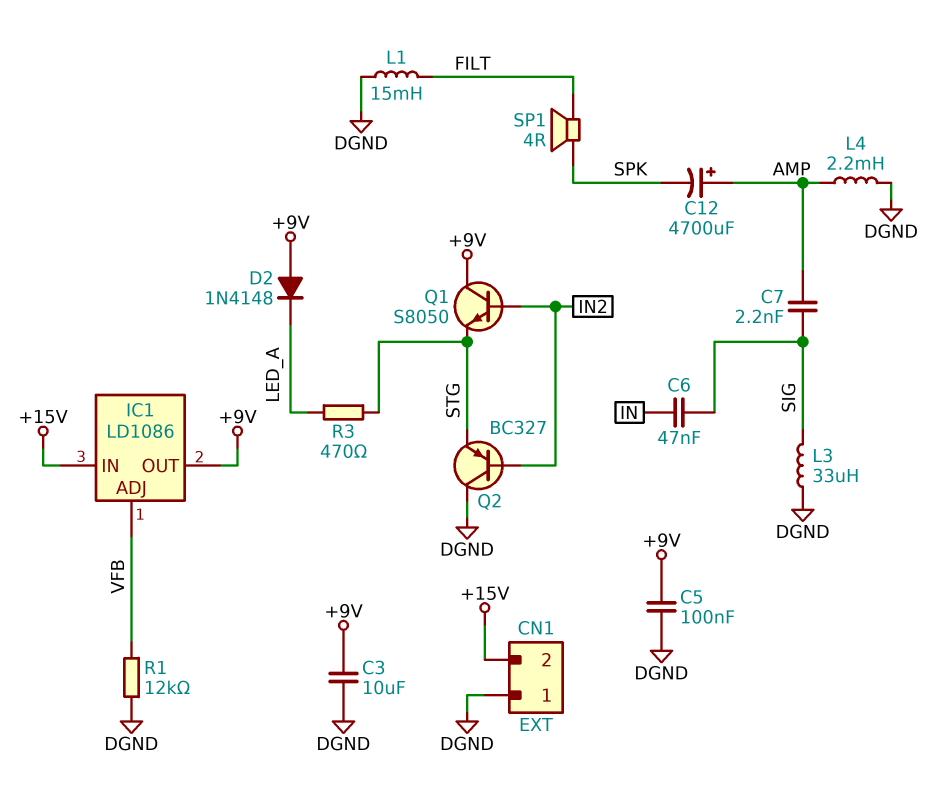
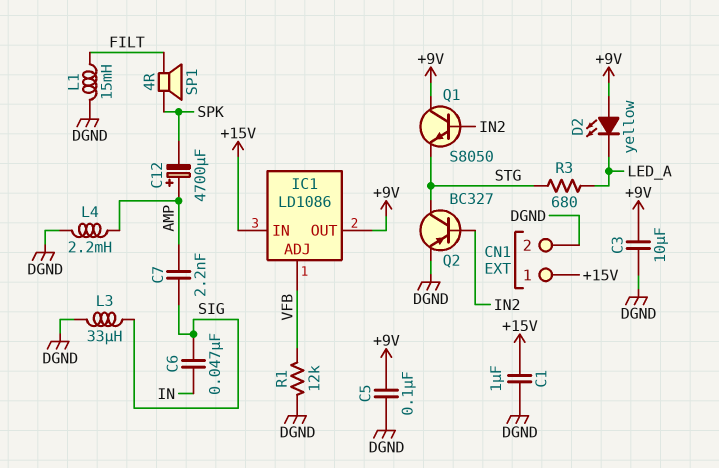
C1: none -> 1uF (+15V, DGND)
CN1 pin 1: DGND -> +15V
CN1 pin 2: +15V -> DGND
D2: diode 1N4148 (A +9V, K LED_A) -> LED yellow (A +9V, K LED_A)
Q2: PNP BC327 (B IN2, C DGND, E STG) -> PNP BC327 (B IN2, C STG, E DGND)
R3: 470 (LED_A, STG) -> 680 (LED_A, STG)

